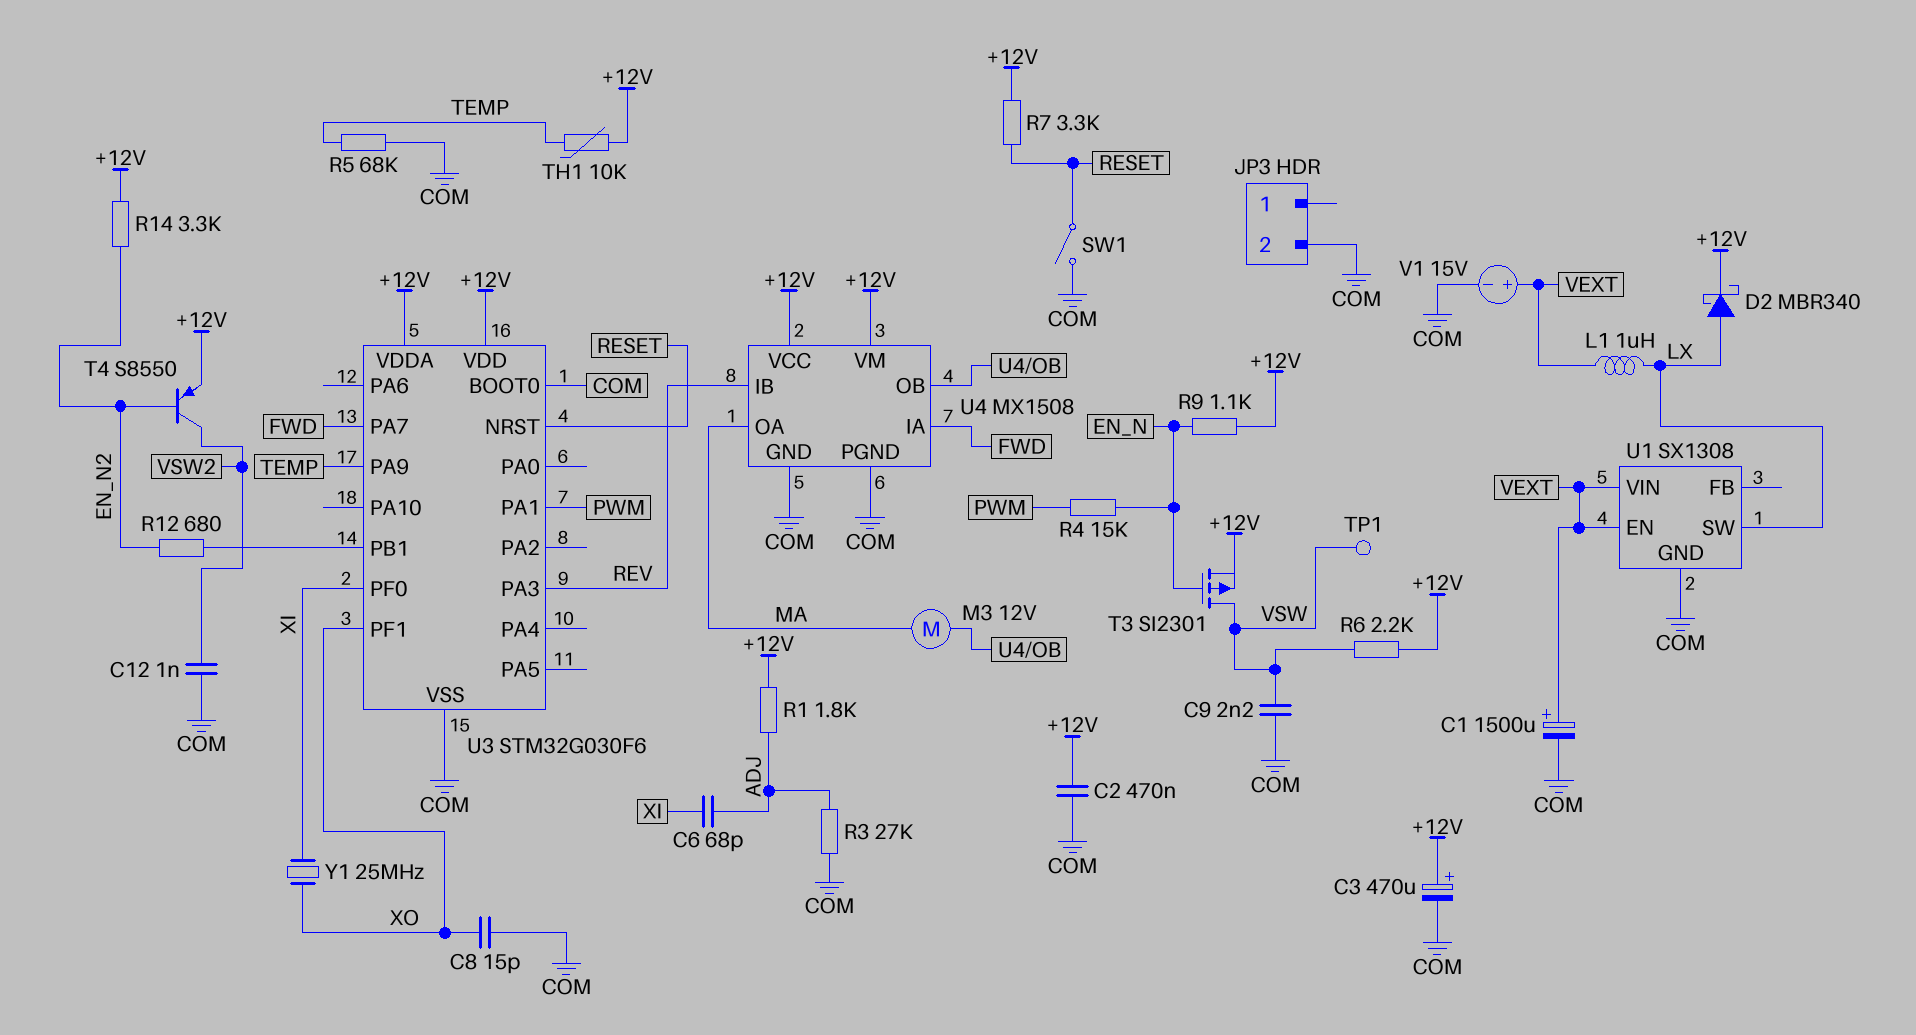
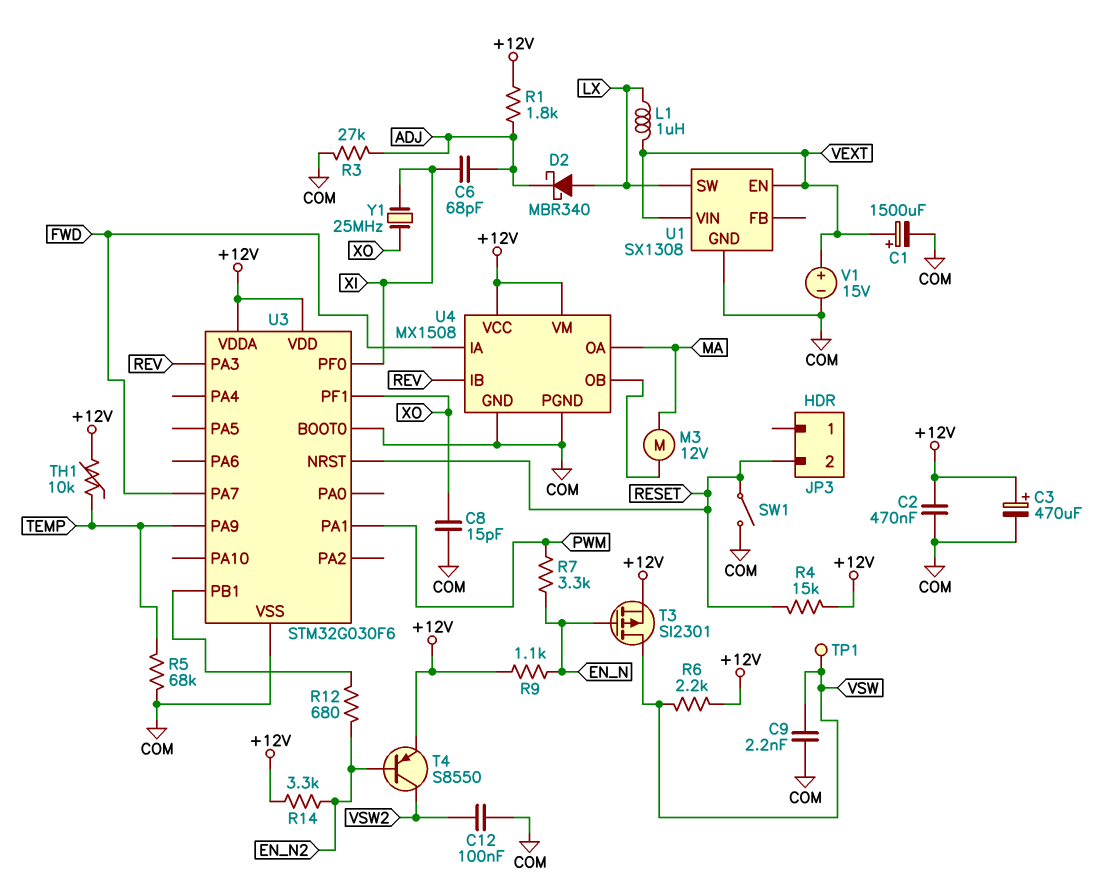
C12: 1nF (COM, VSW2) -> 100nF (COM, VSW2)
D2: schottky MBR340 (A LX, K +12V) -> schottky MBR340 (A LX, K ADJ)
JP3 pin 2: COM -> RESET
R4: 15k (EN_N, PWM) -> 15k (+12V, RESET)
R7: 3.3k (+12V, RESET) -> 3.3k (EN_N, PWM)

